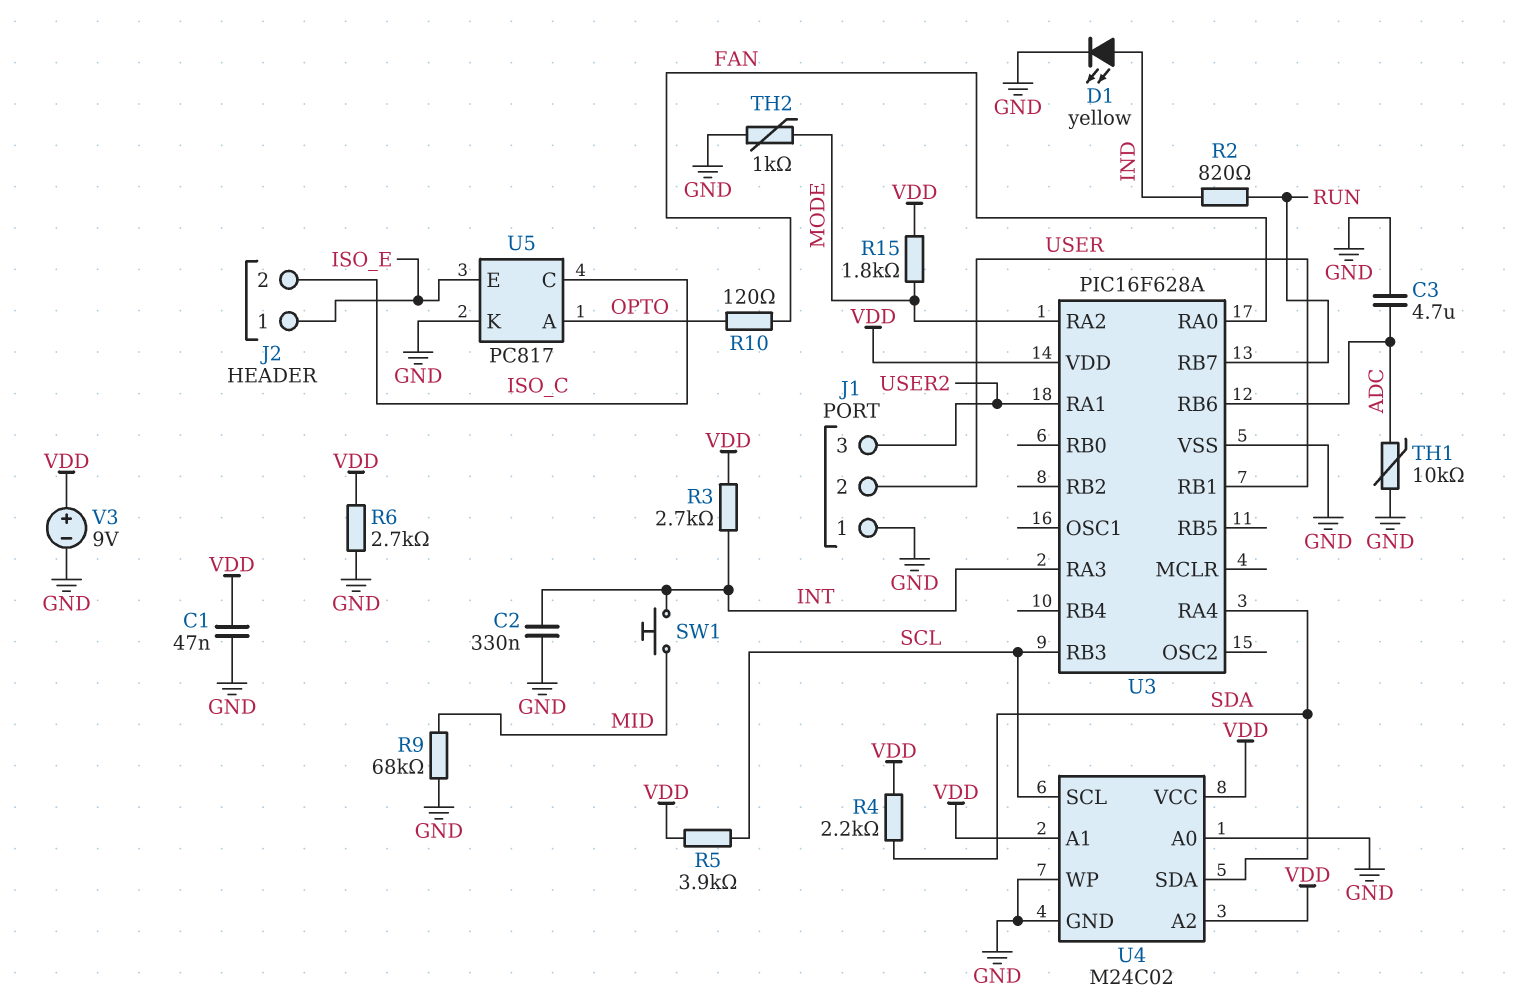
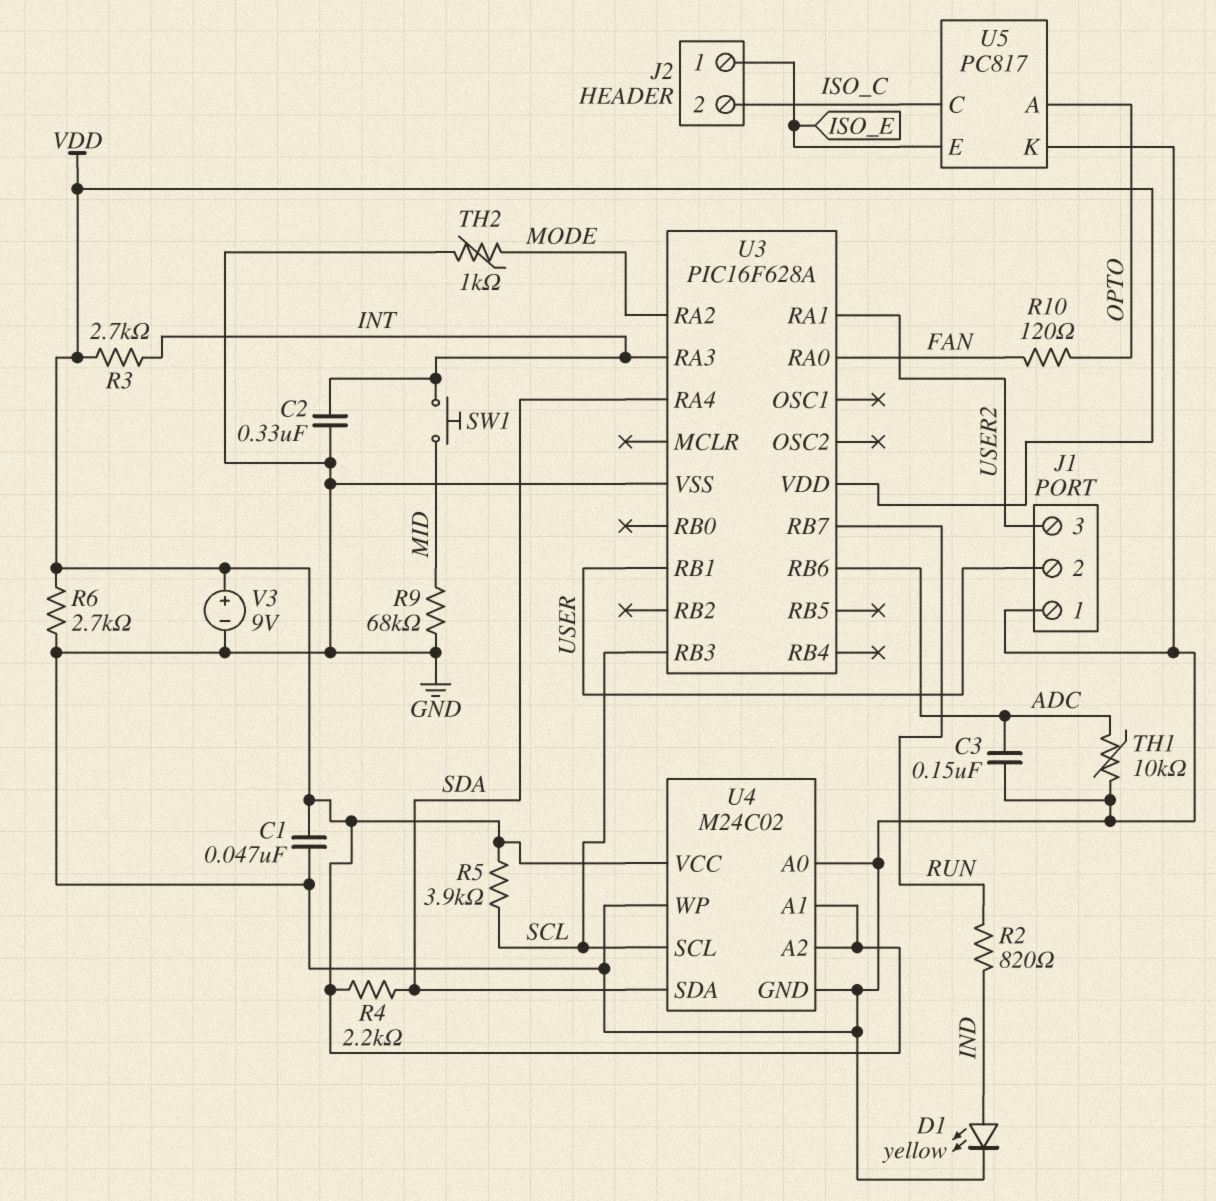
C3: 4.7uF (ADC, GND) -> 150nF (ADC, GND)
R15: 1.8k (MODE, VDD) -> none

